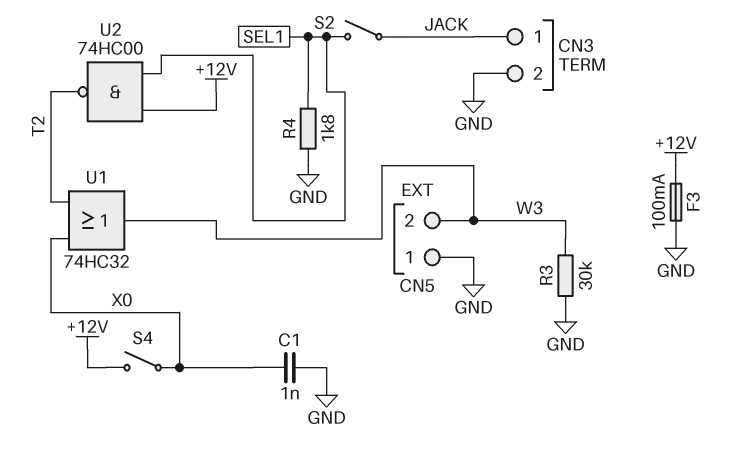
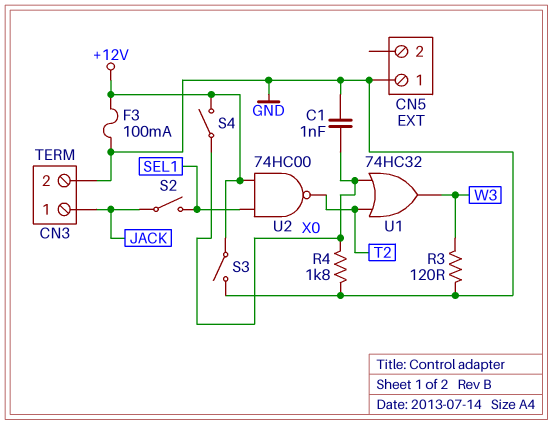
CN5 pin 2: W3 -> none
R3: 30k (GND, W3) -> 120 (GND, W3)
R4: 1.8k (GND, SEL1) -> 1.8k (GND, X0)
S3: none -> switch (+12V, GND)

